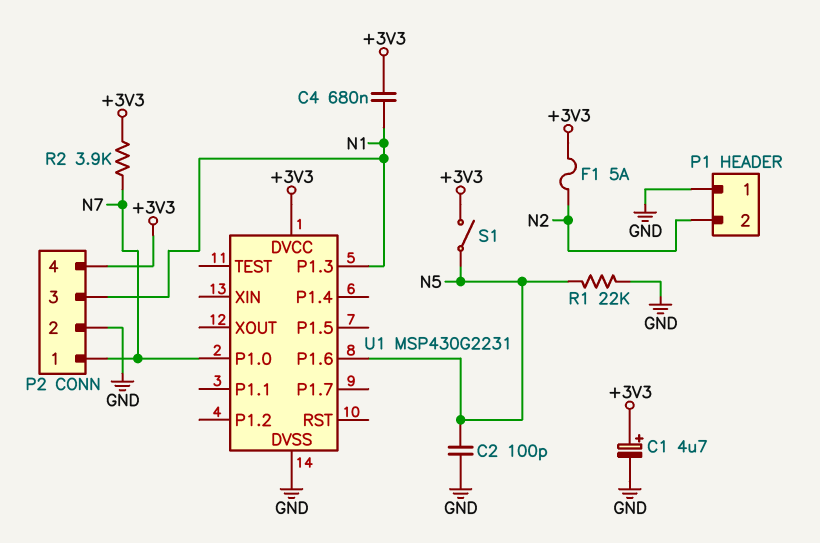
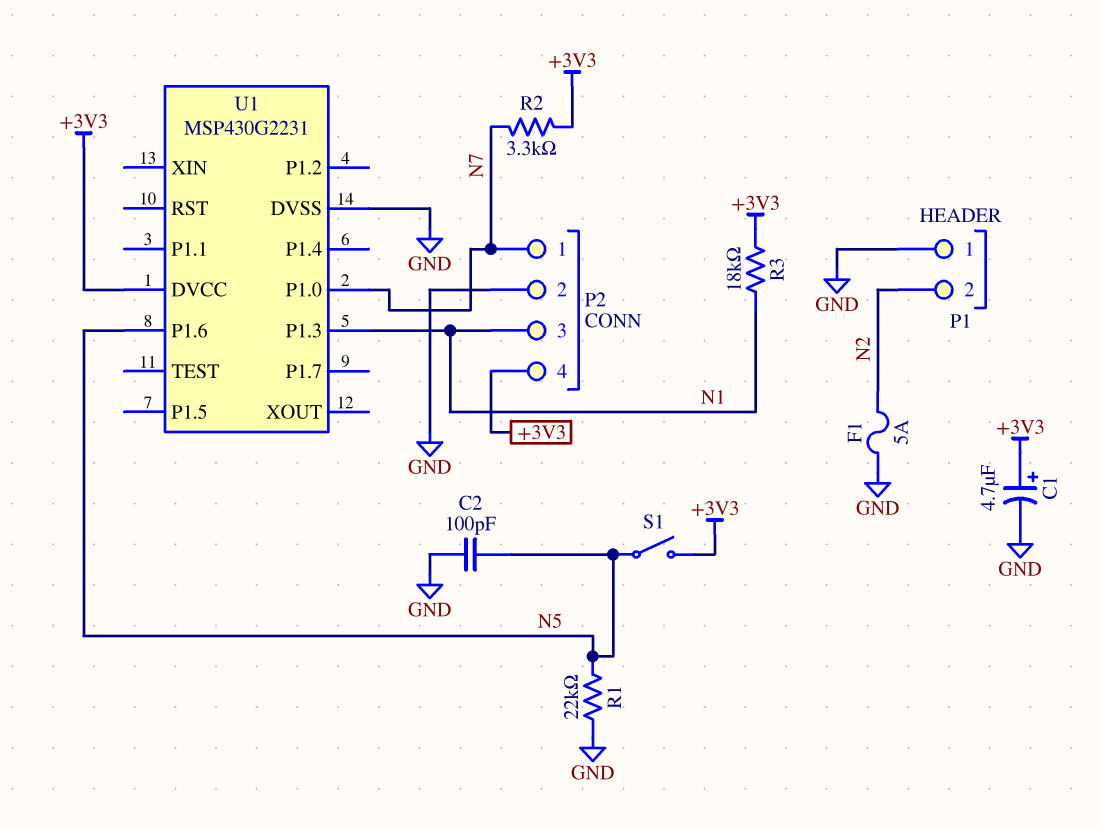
C4: 680nF (+3V3, N1) -> none
F1: 5A (+3V3, N2) -> 5A (GND, N2)
R2: 3.9k (+3V3, N7) -> 3.3k (+3V3, N7)
R3: none -> 18k (+3V3, N1)

